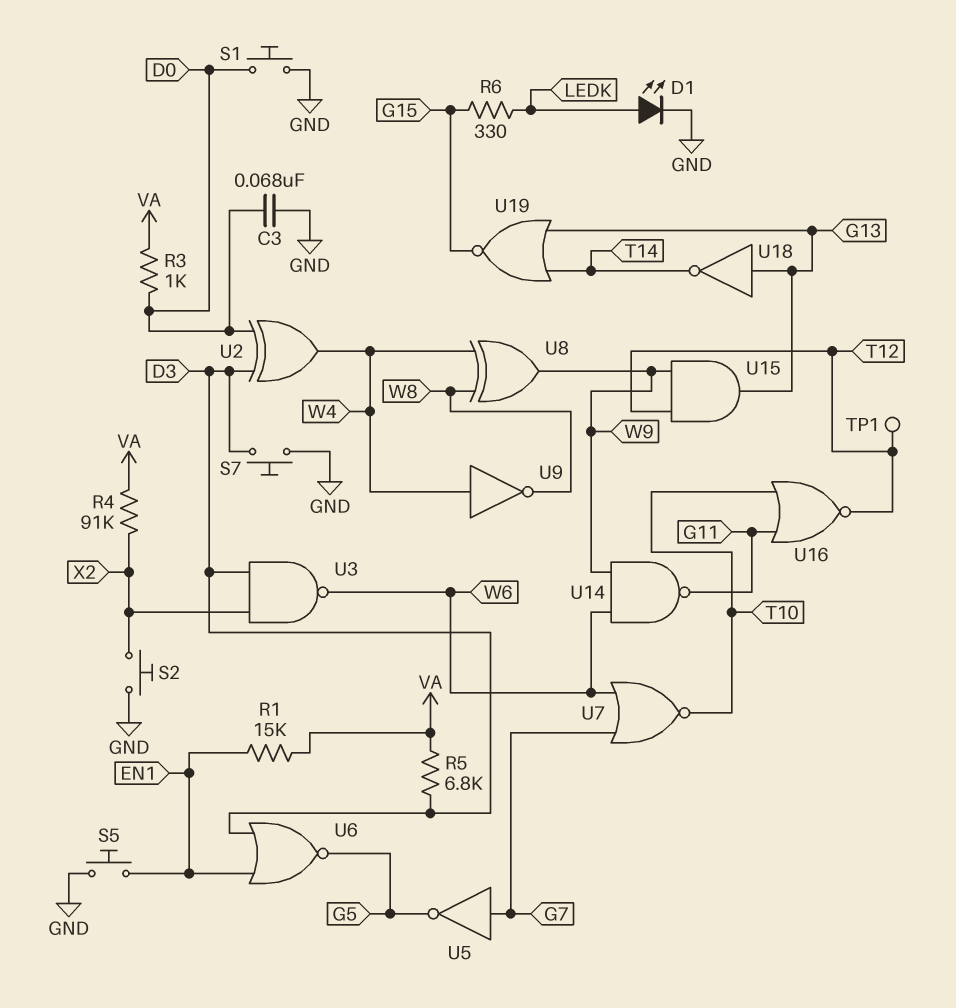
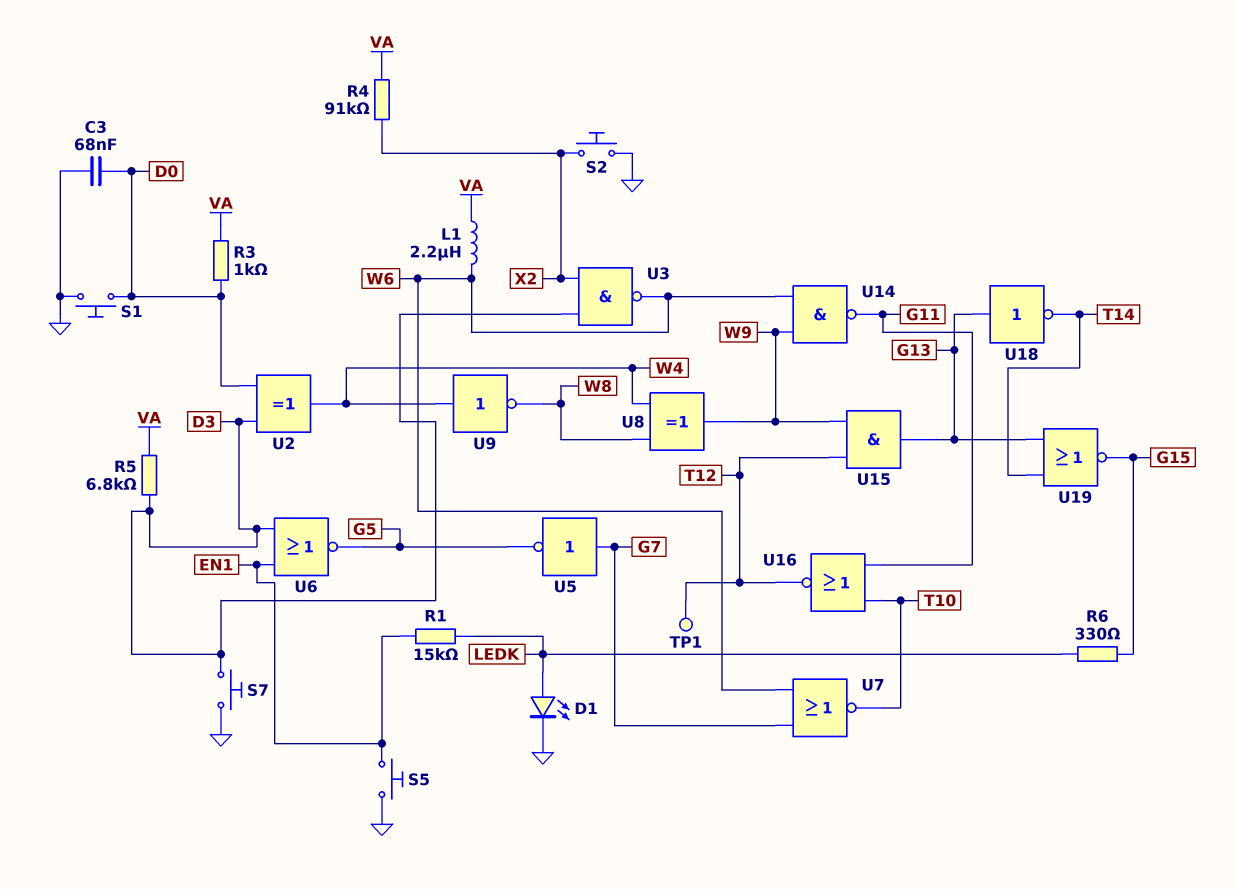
L1: none -> 2.2uH (VA, W6)
R1: 15k (EN1, VA) -> 15k (EN1, LEDK)

